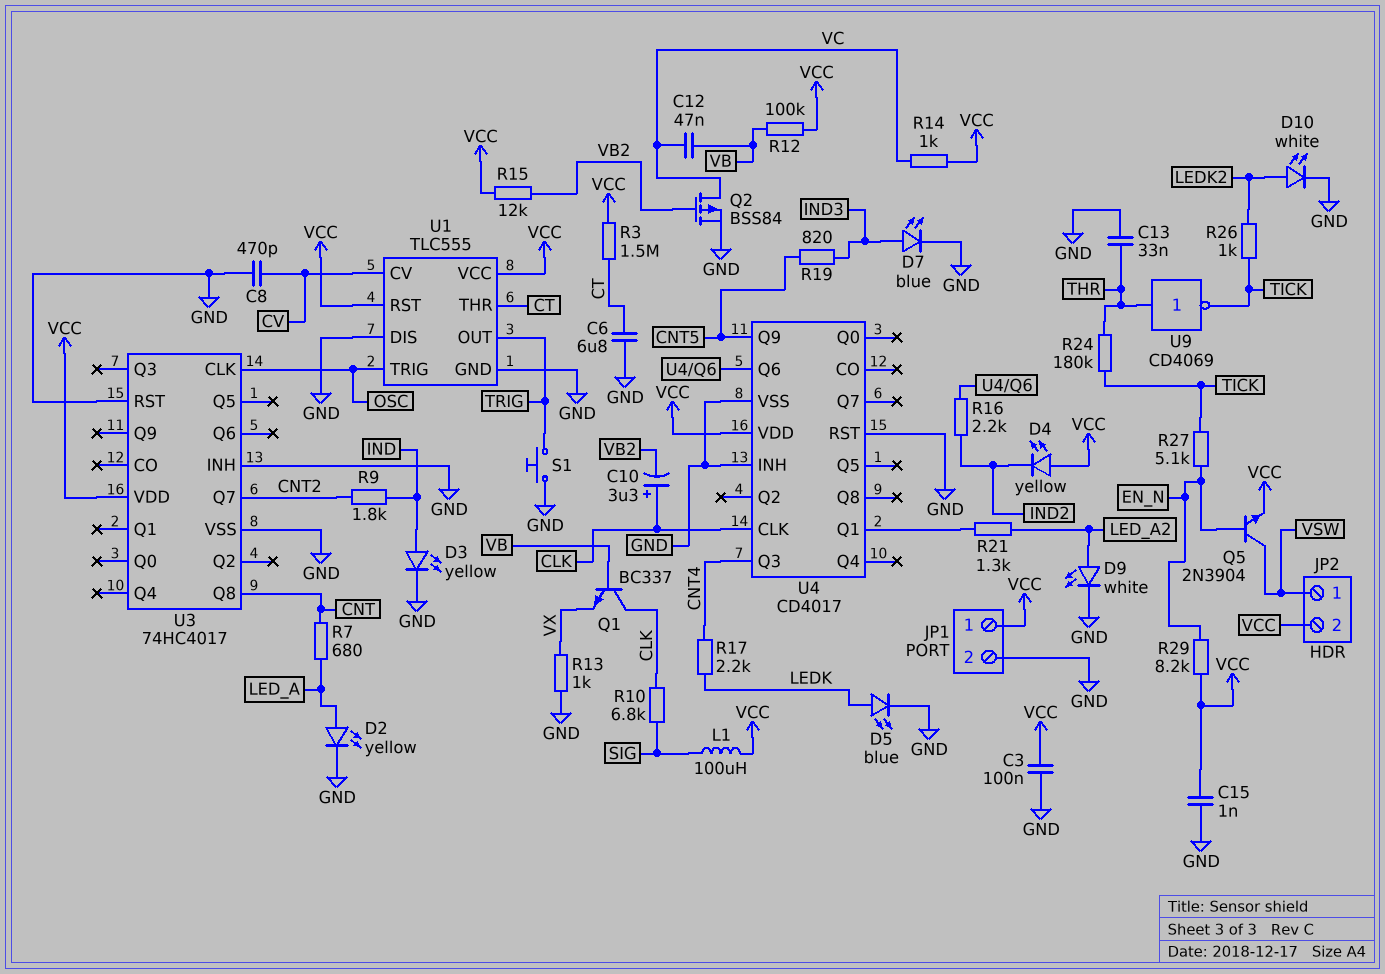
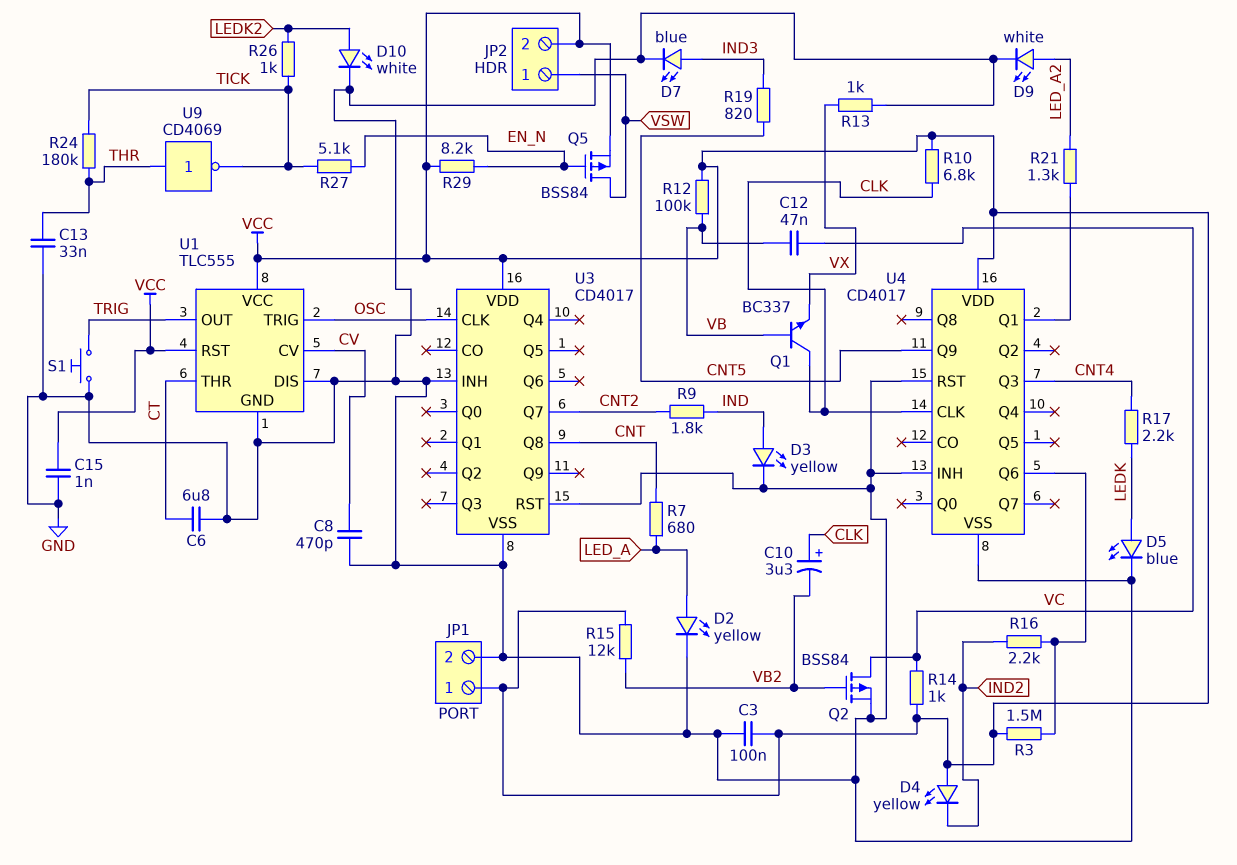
L1: 100uH (SIG, VCC) -> none
Q5: NPN 2N3904 (B EN_N, C VSW, E VCC) -> PMOS BSS84 (G EN_N, D VSW, S VCC)
R3: 1.5M (CT, VCC) -> 1.5M (U4/Q6, VCC)
R10: 6.8k (CLK, SIG) -> 6.8k (CLK, VCC)
U3: 74HC4017 -> CD4017

